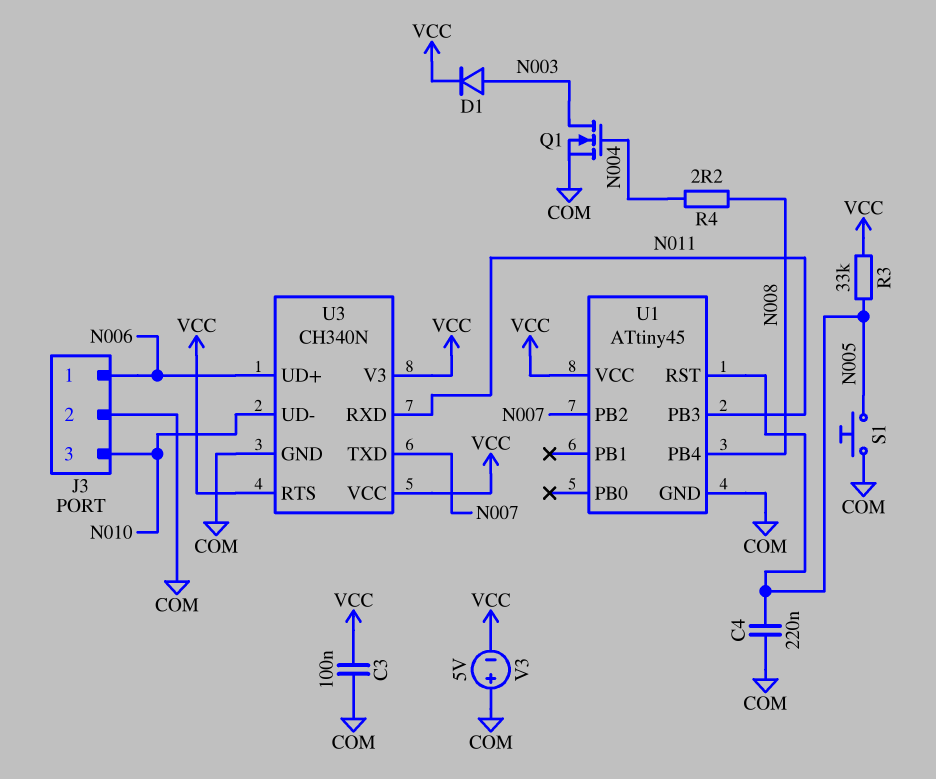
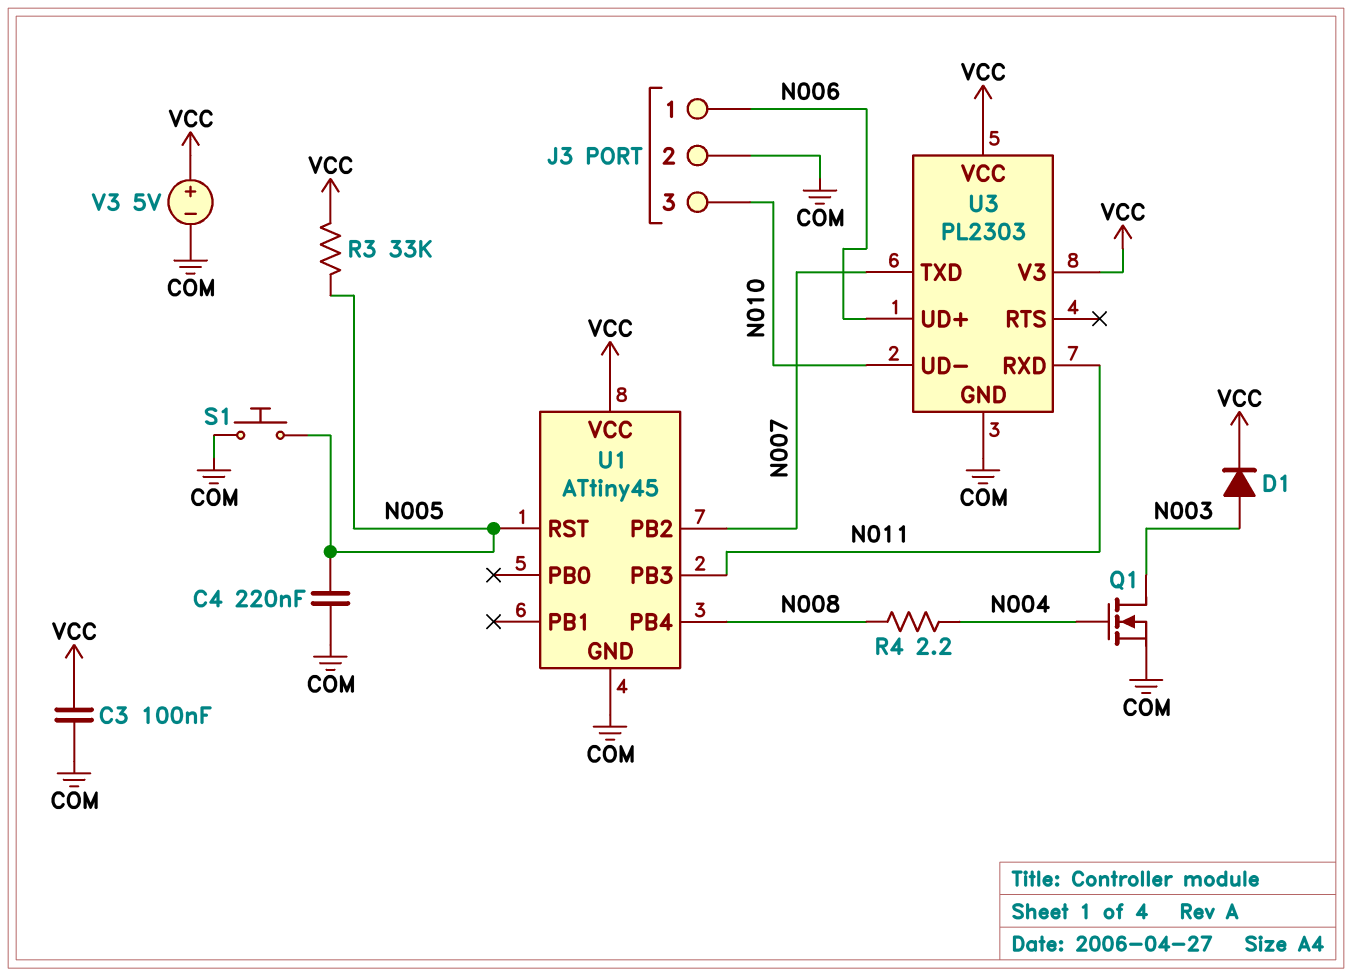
U3: CH340N -> PL2303
U3 pin RTS: VCC -> none
V3: 5V (plus COM, minus VCC) -> 5V (plus VCC, minus COM)

